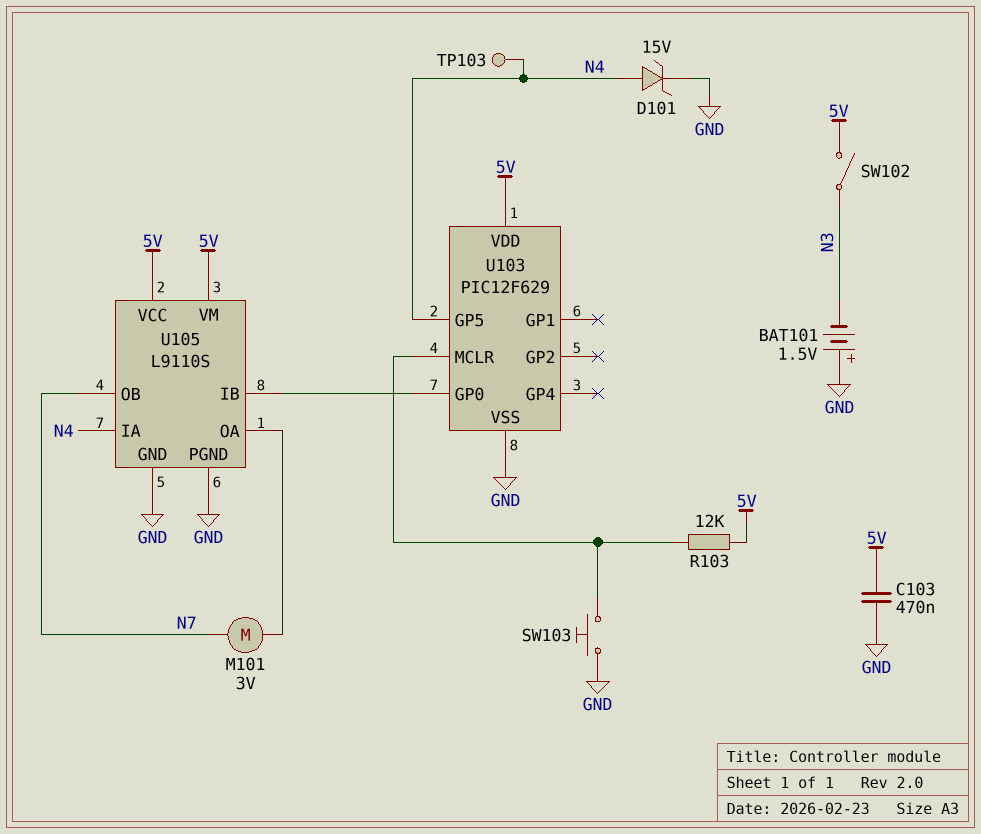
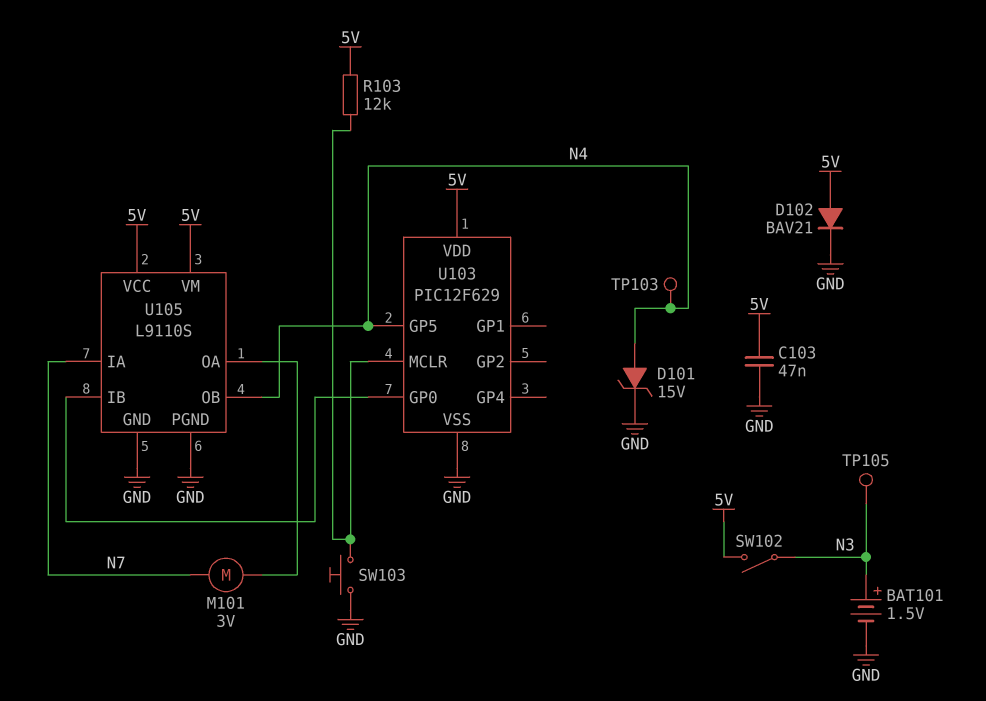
BAT101: 1.5V (plus GND, minus N3) -> 1.5V (plus N3, minus GND)
C103: 470nF (5V, GND) -> 47nF (5V, GND)
D102: none -> diode BAV21 (A 5V, K GND)
TP105: none -> test point (N3)
U105 pin IA: N4 -> N7
U105 pin OB: N7 -> N4

